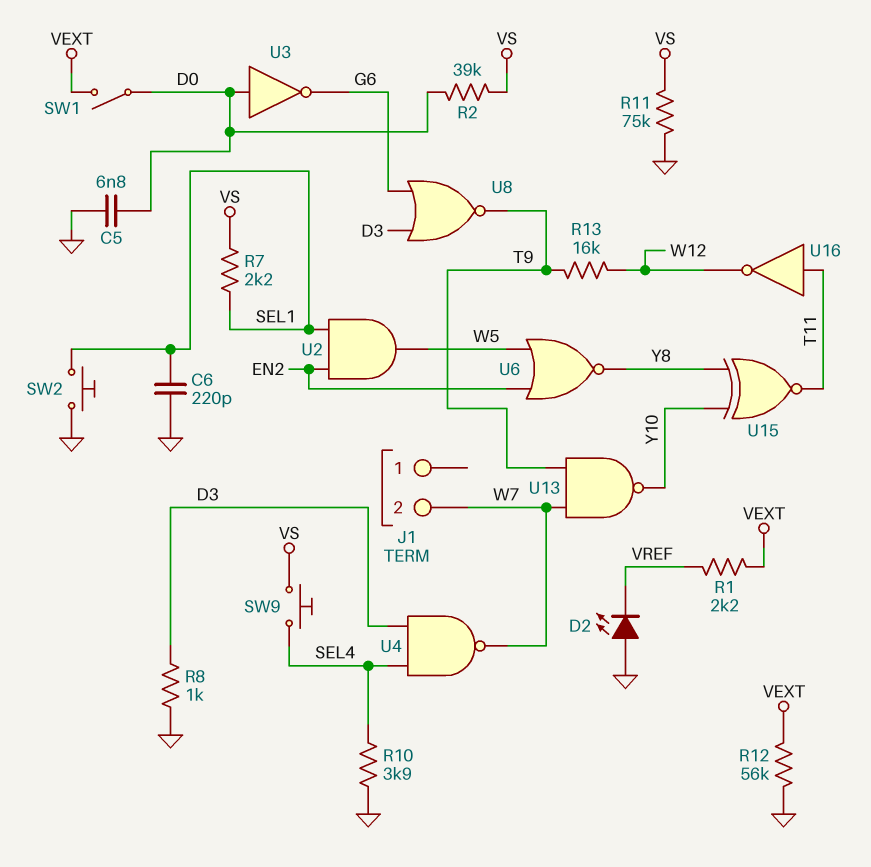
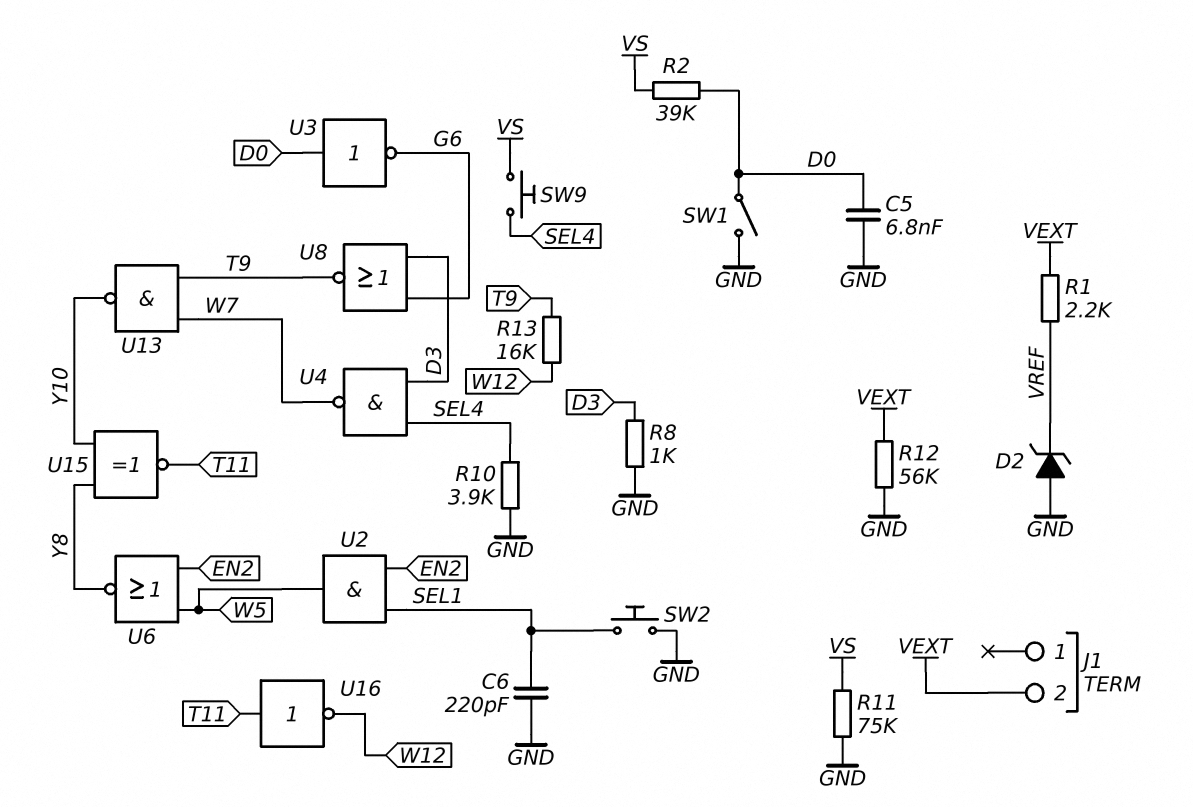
D2: LED (A GND, K VREF) -> zener (A GND, K VREF)
J1 pin 2: W7 -> VEXT
R7: 2.2k (SEL1, VS) -> none
SW1: switch (D0, VEXT) -> switch (D0, GND)

